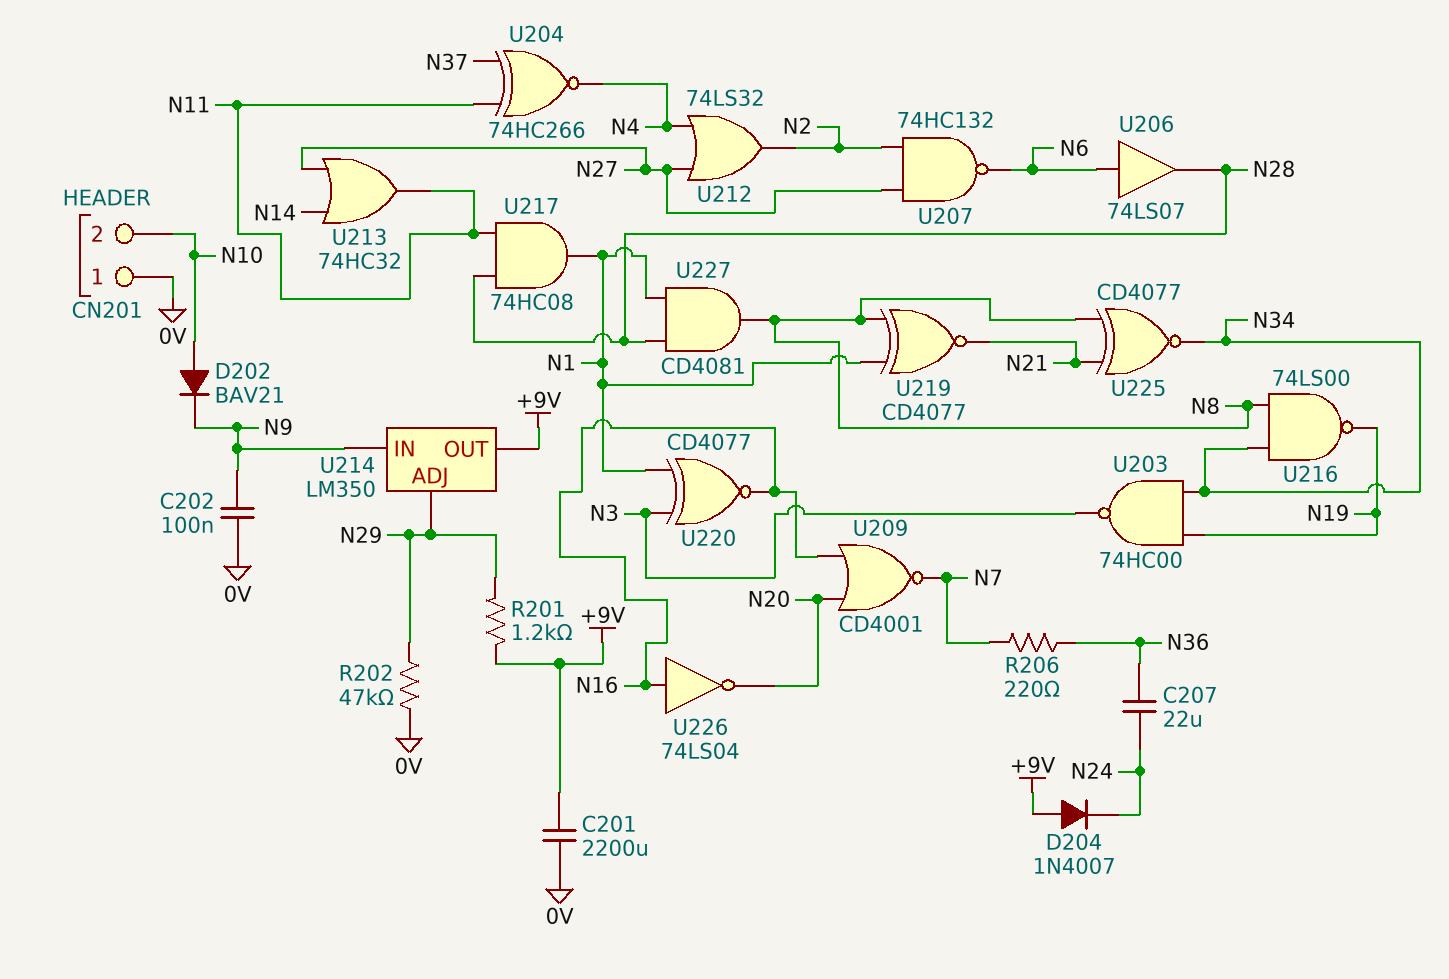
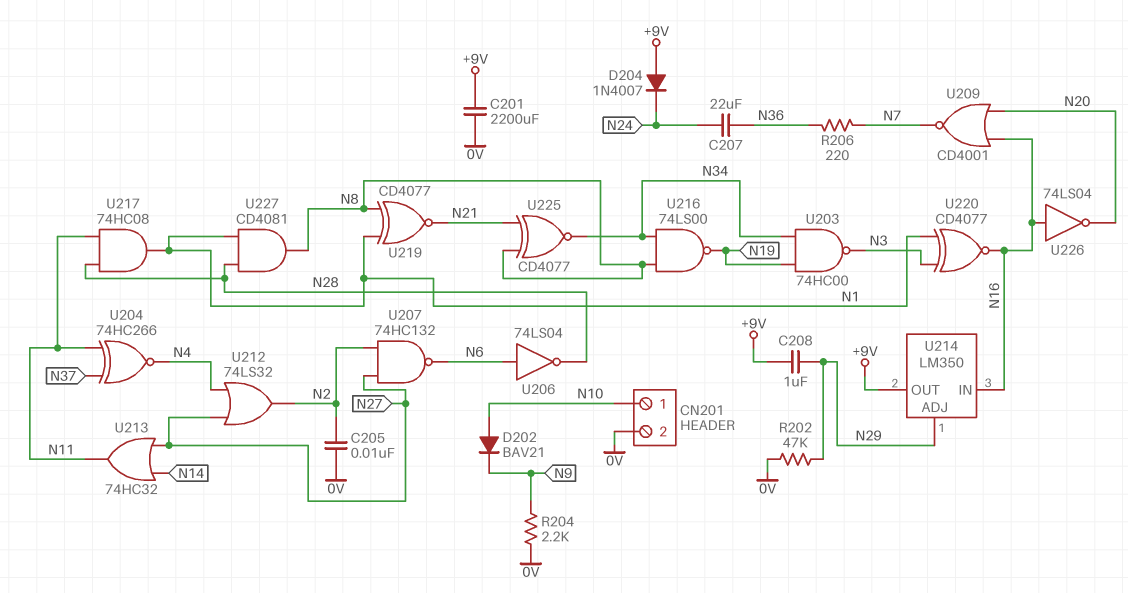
C202: 100nF (0V, N9) -> none
C205: none -> 10nF (0V, N2)
C208: none -> 1uF (+9V, N29)
CN201 pin 1: 0V -> N10
CN201 pin 2: N10 -> 0V
R201: 1.2k (+9V, N29) -> none
R204: none -> 2.2k (0V, N9)
U206: buffer 74LS07 (in N6, out N28) -> NOT 74LS04 (in N6, out N28)
U214 pin IN: N9 -> N16

